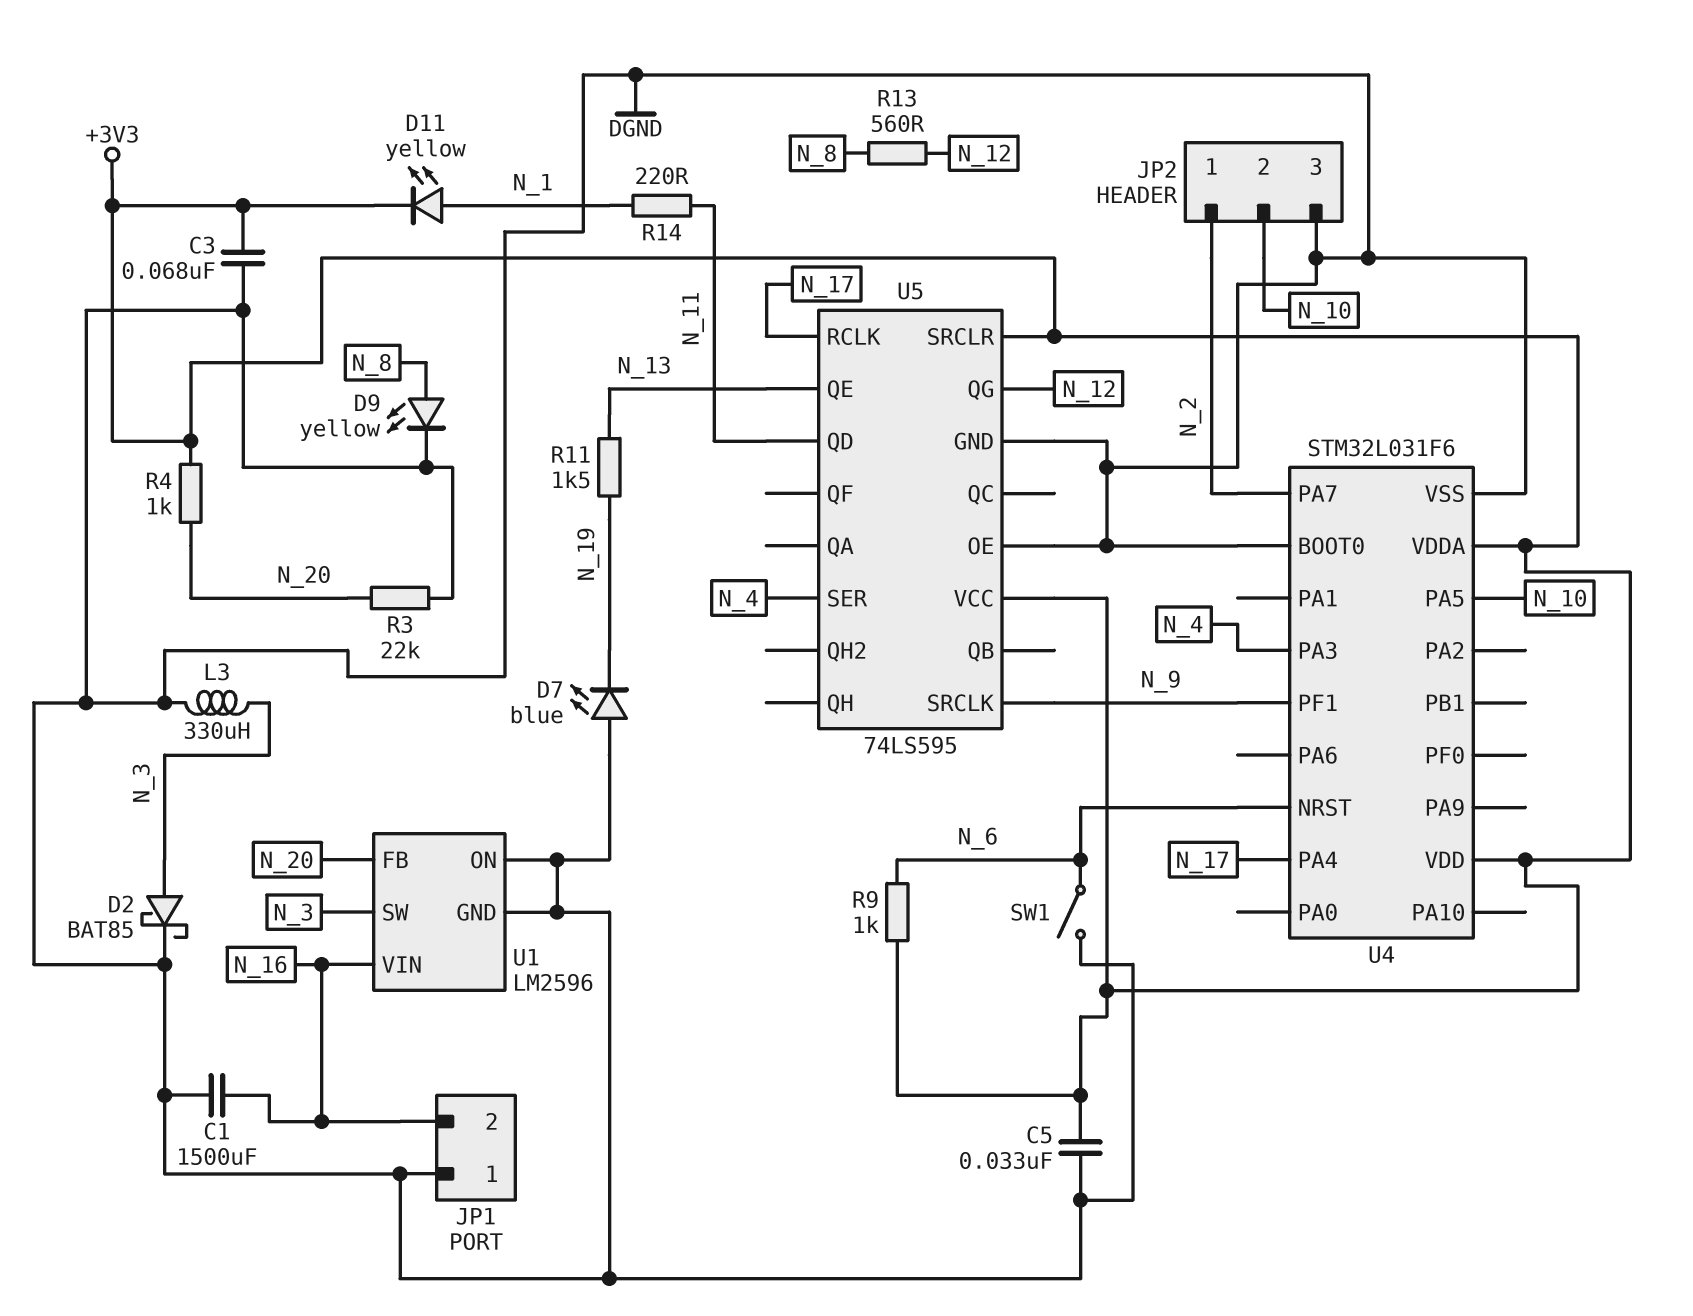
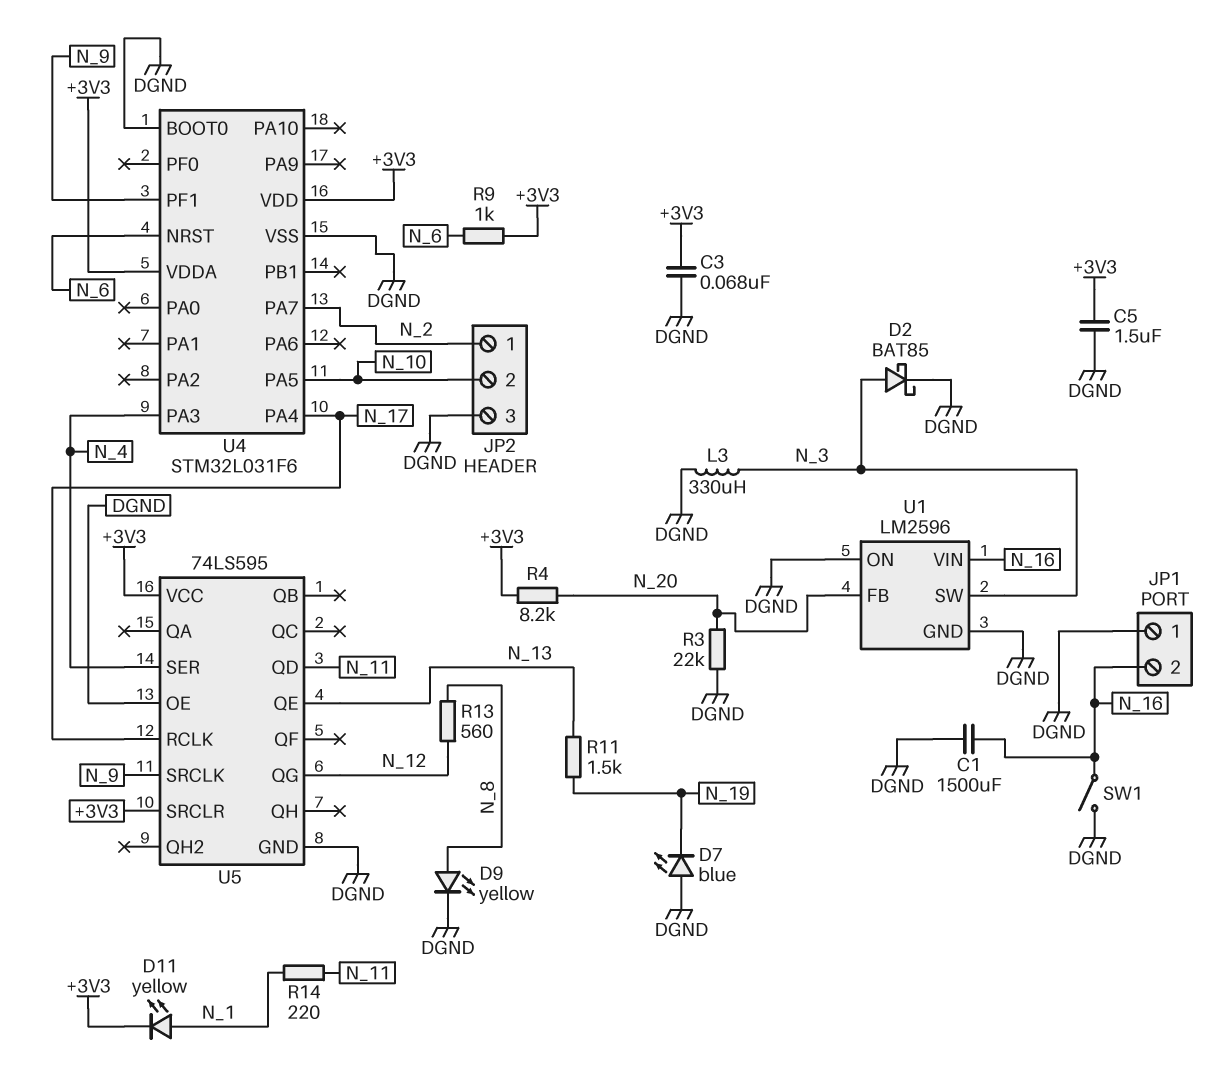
C5: 33nF (+3V3, DGND) -> 1.5uF (+3V3, DGND)
R4: 1k (+3V3, N_20) -> 8.2k (+3V3, N_20)
SW1: switch (DGND, N_6) -> switch (DGND, N_16)

